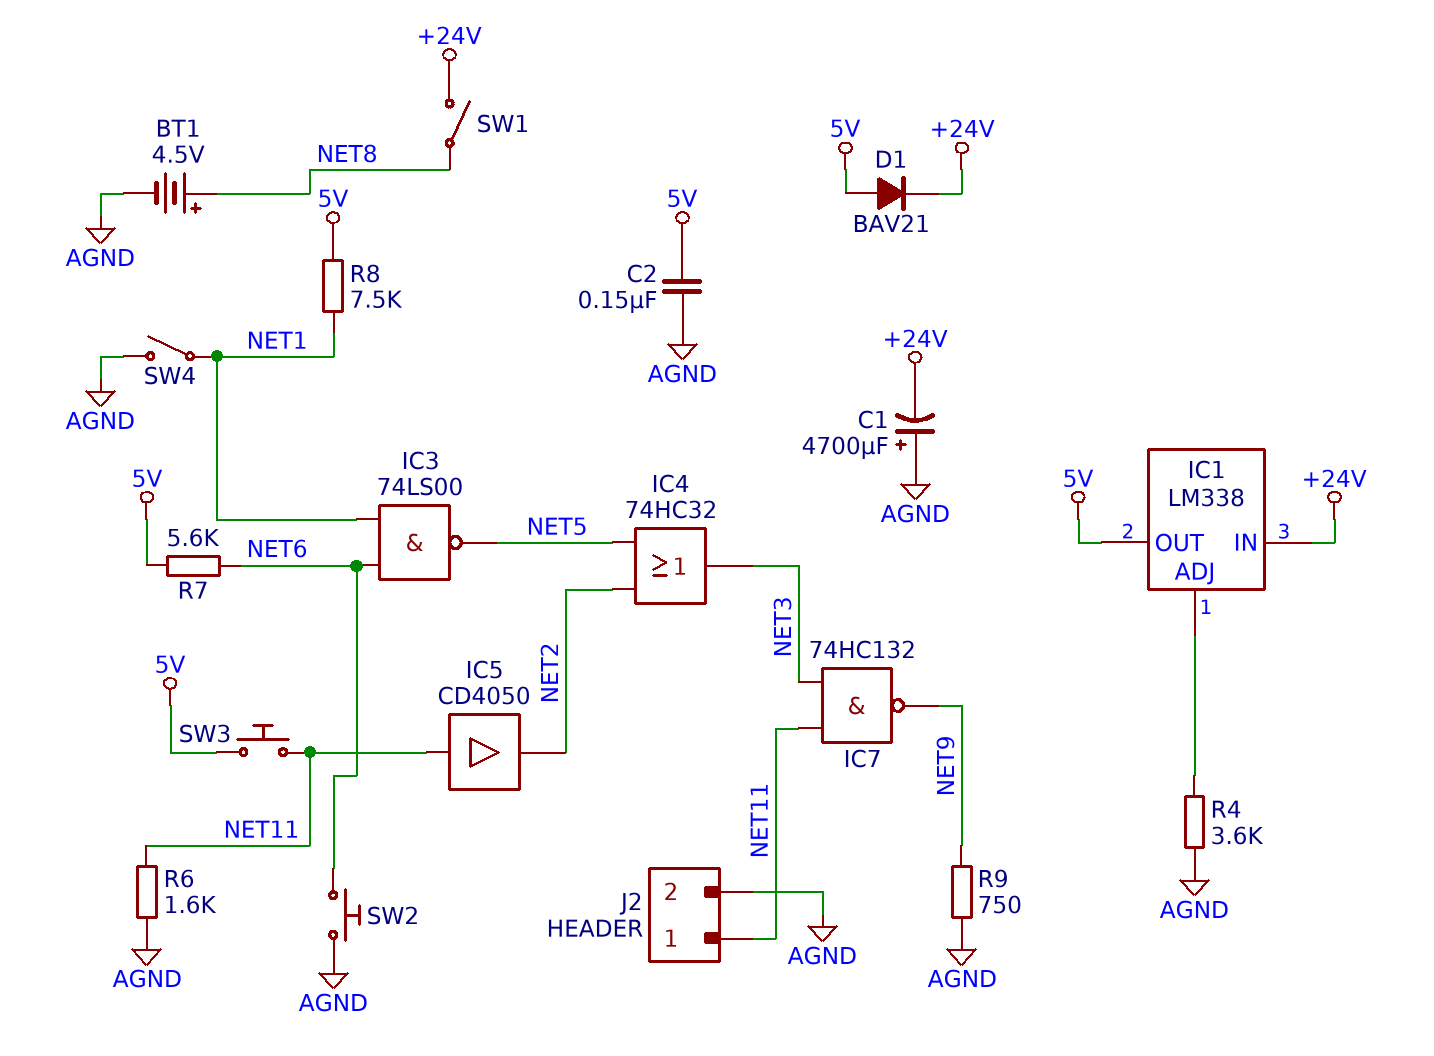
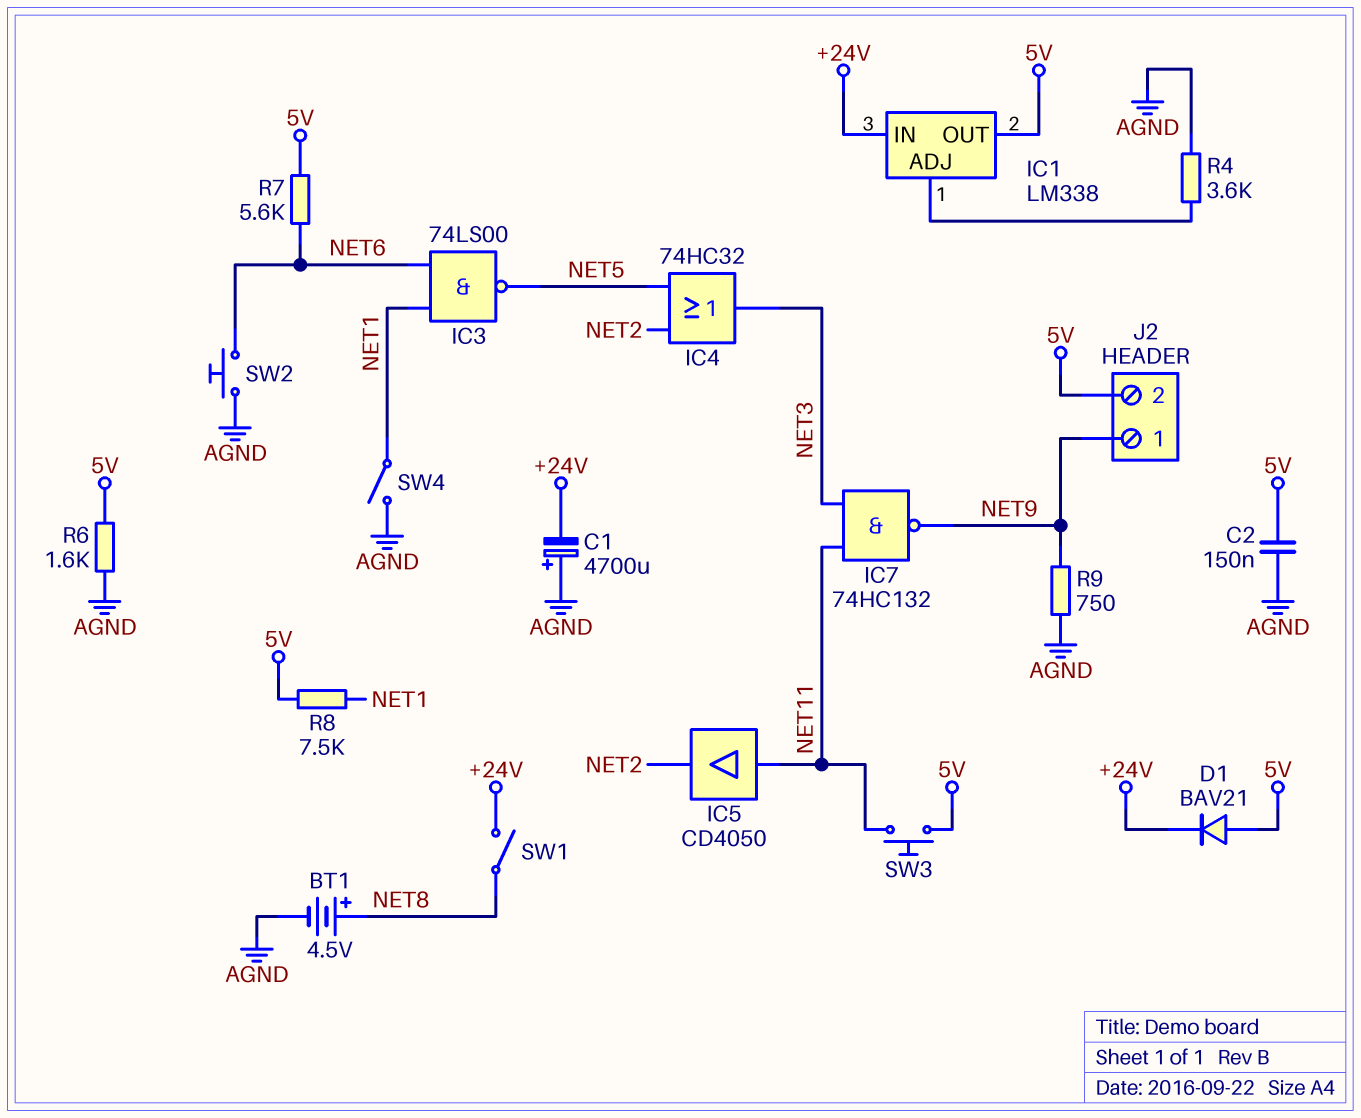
J2 pin 1: NET11 -> NET9
J2 pin 2: AGND -> 5V
R6: 1.6k (AGND, NET11) -> 1.6k (5V, AGND)

